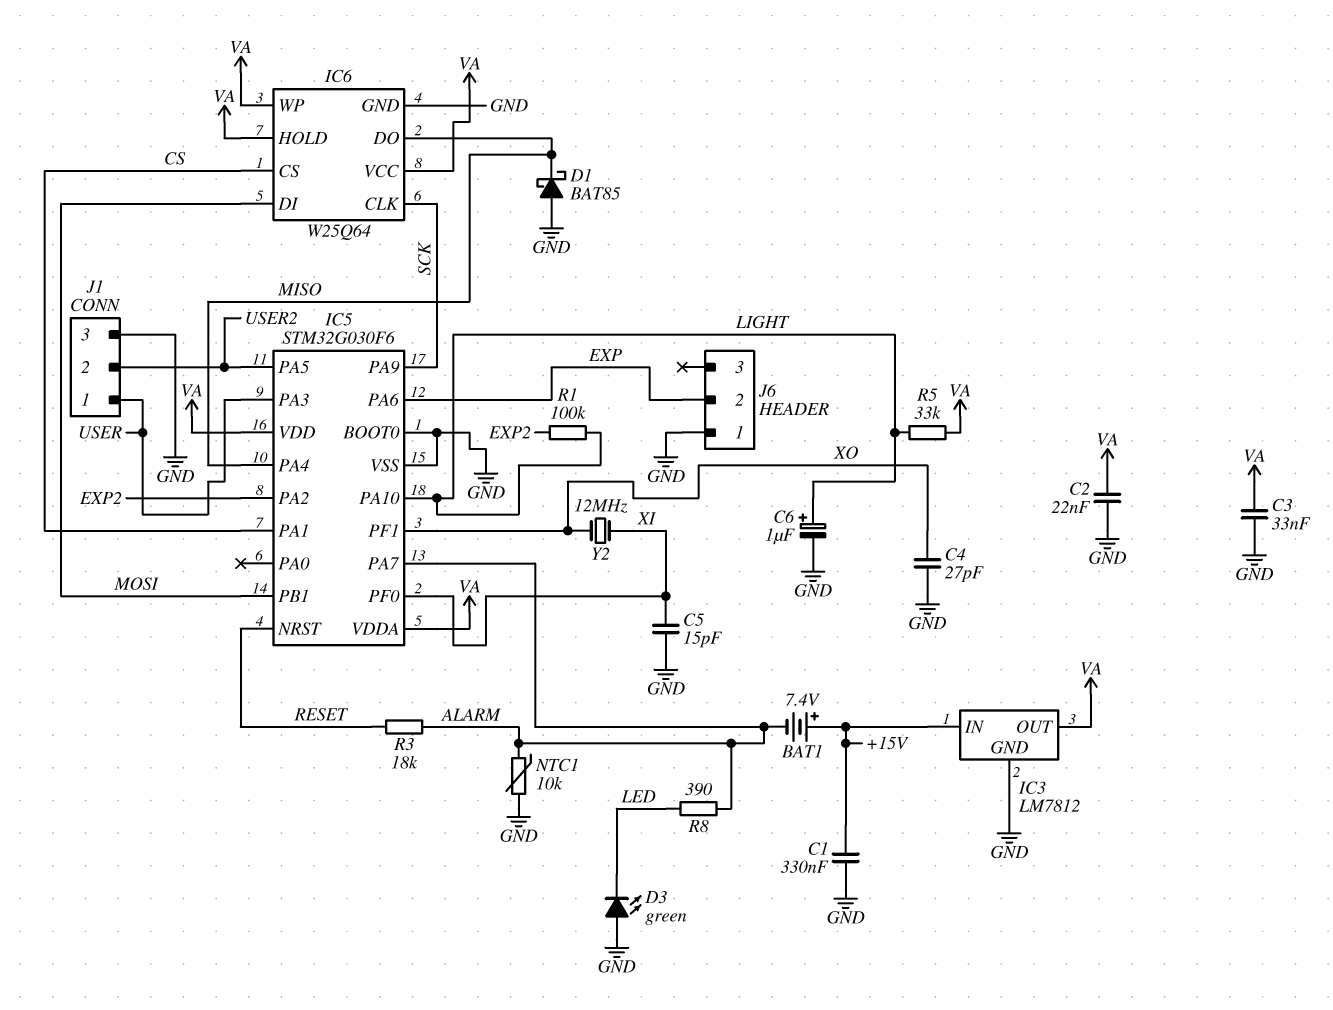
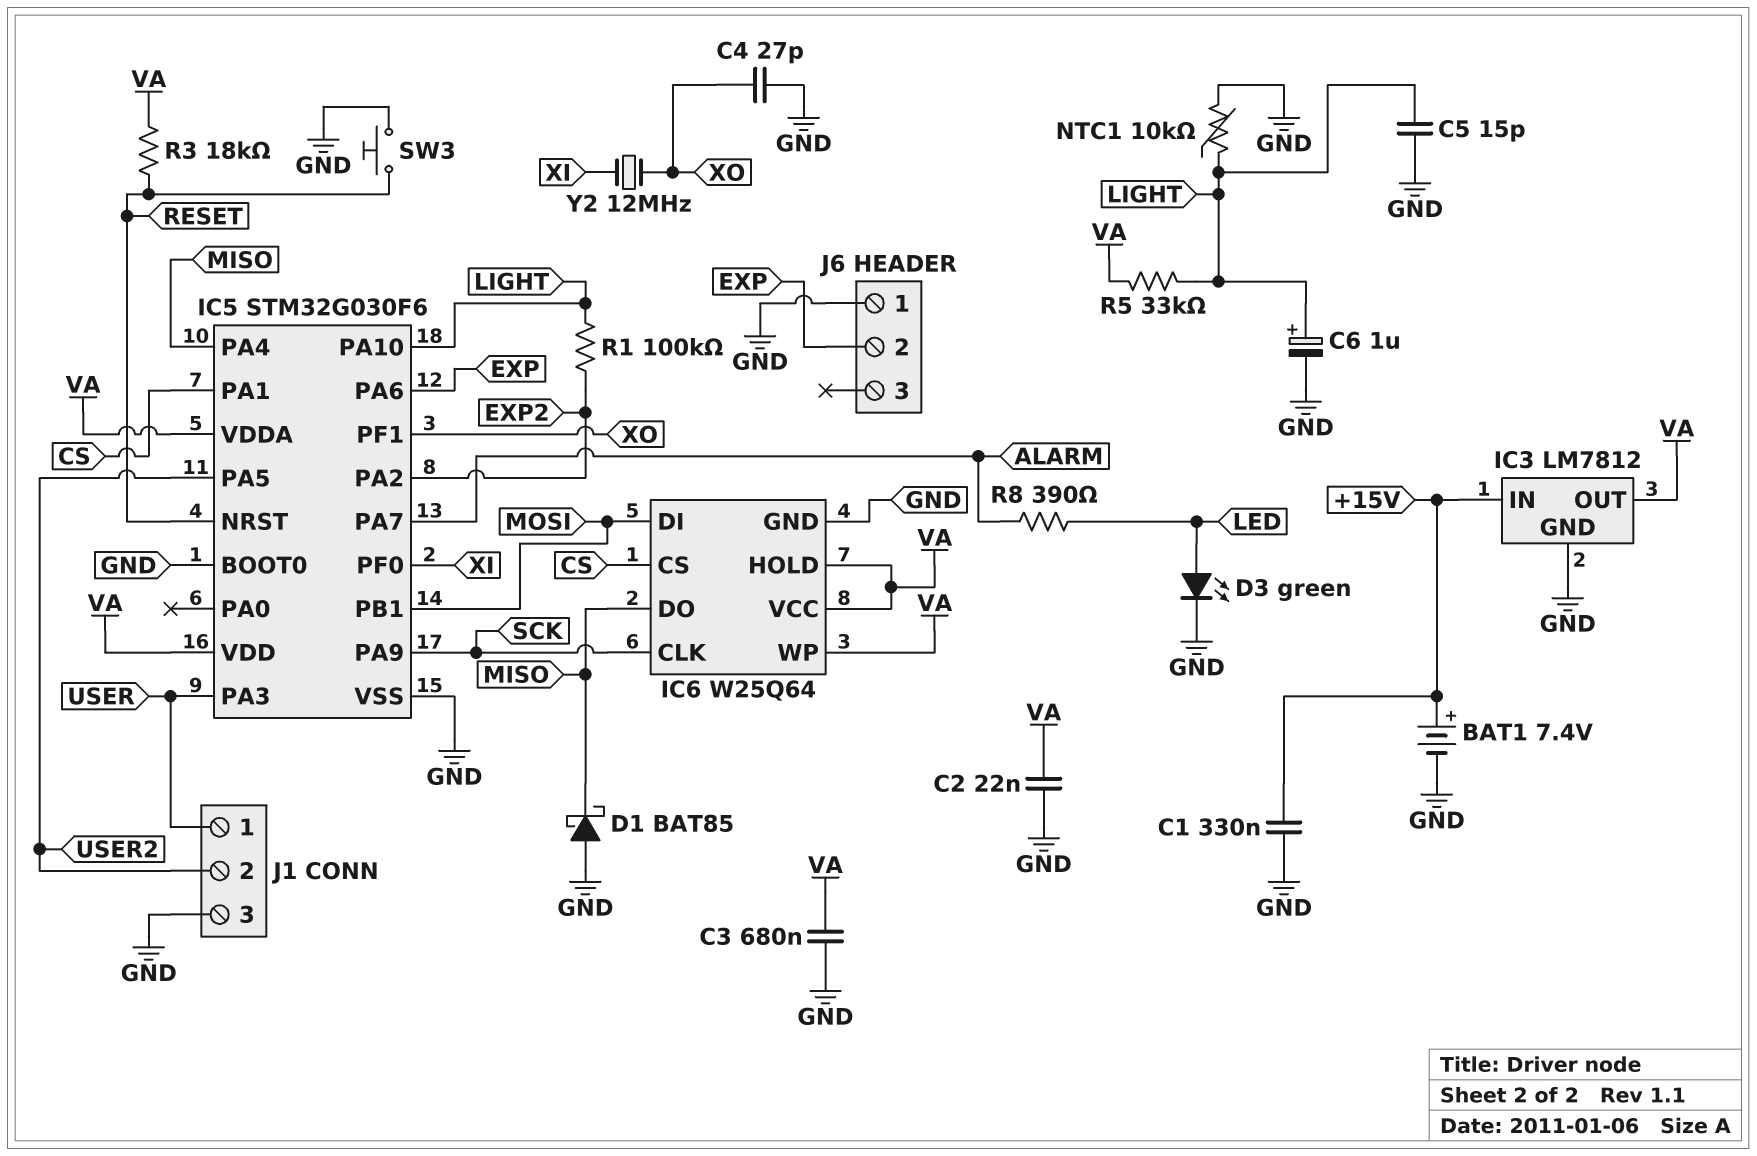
BAT1: 7.4V (plus +15V, minus ALARM) -> 7.4V (plus +15V, minus GND)
C3: 33nF (GND, VA) -> 680nF (GND, VA)
C5: 15pF (GND, XI) -> 15pF (GND, LIGHT)
D3: LED green (A GND, K LED) -> LED green (A LED, K GND)
NTC1: 10k (ALARM, GND) -> 10k (GND, LIGHT)
R3: 18k (ALARM, RESET) -> 18k (RESET, VA)
SW3: none -> button (GND, RESET)

